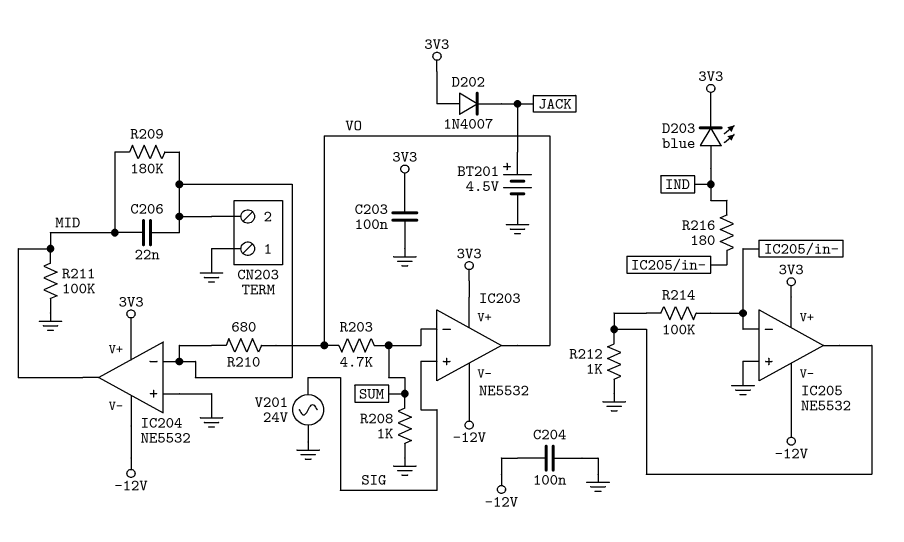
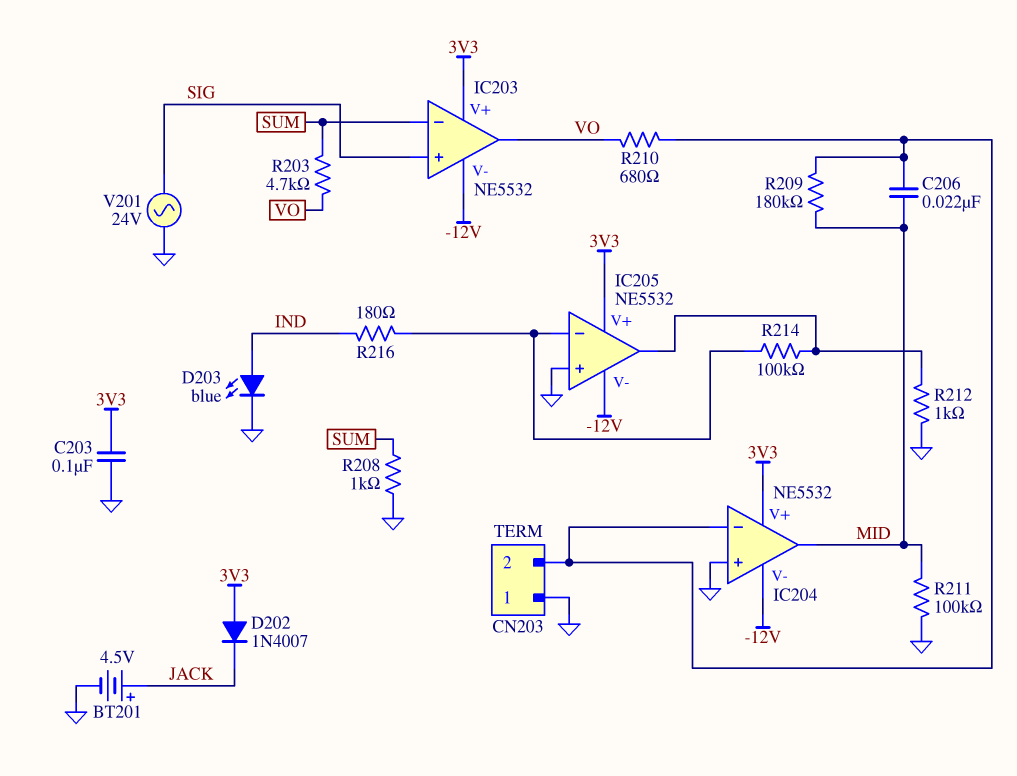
C204: 100nF (-12V, GND) -> none
D203: LED blue (A IND, K 3V3) -> LED blue (A IND, K GND)

